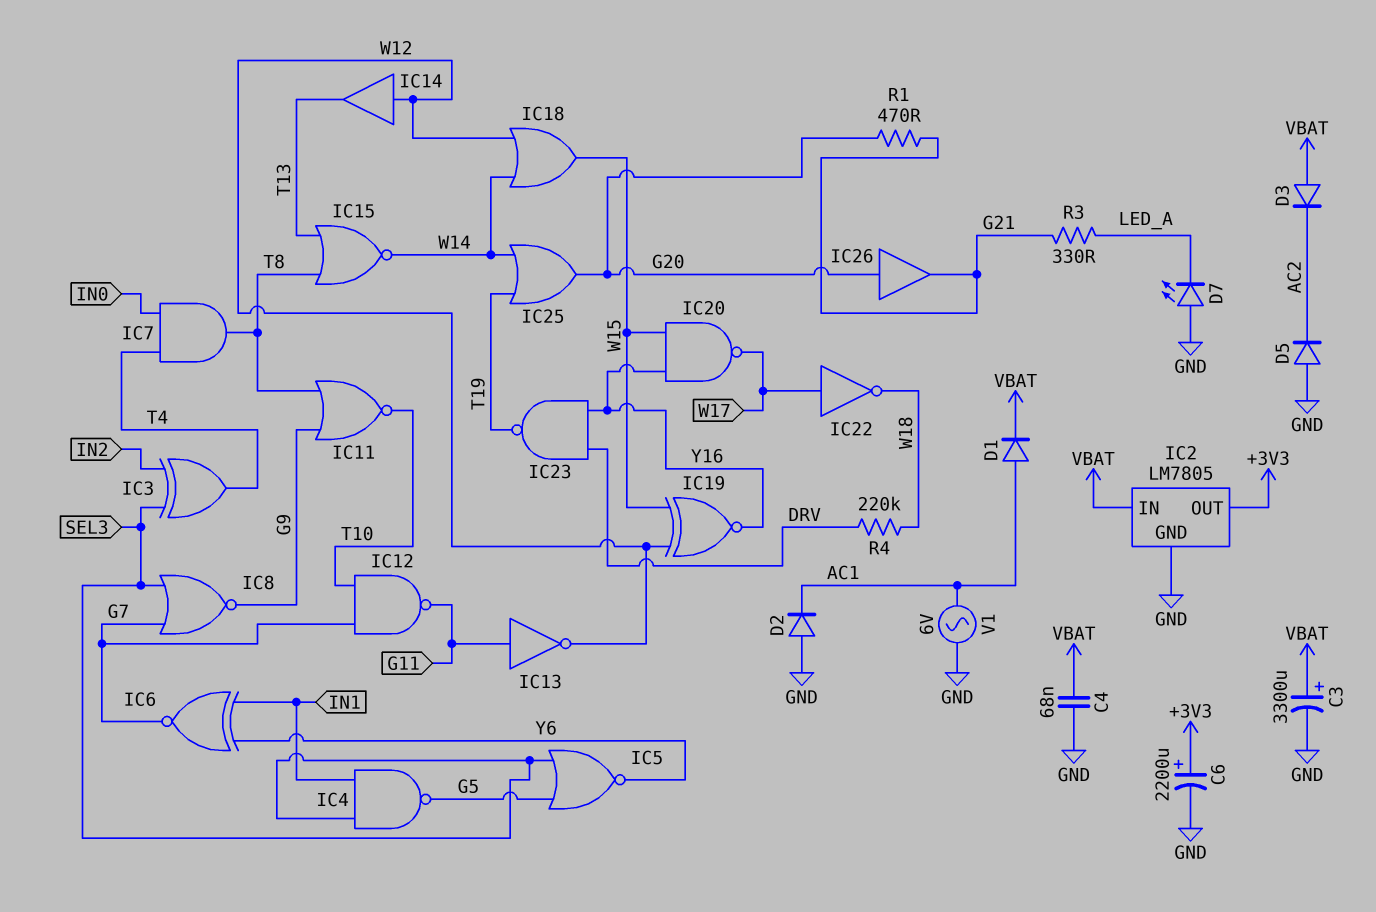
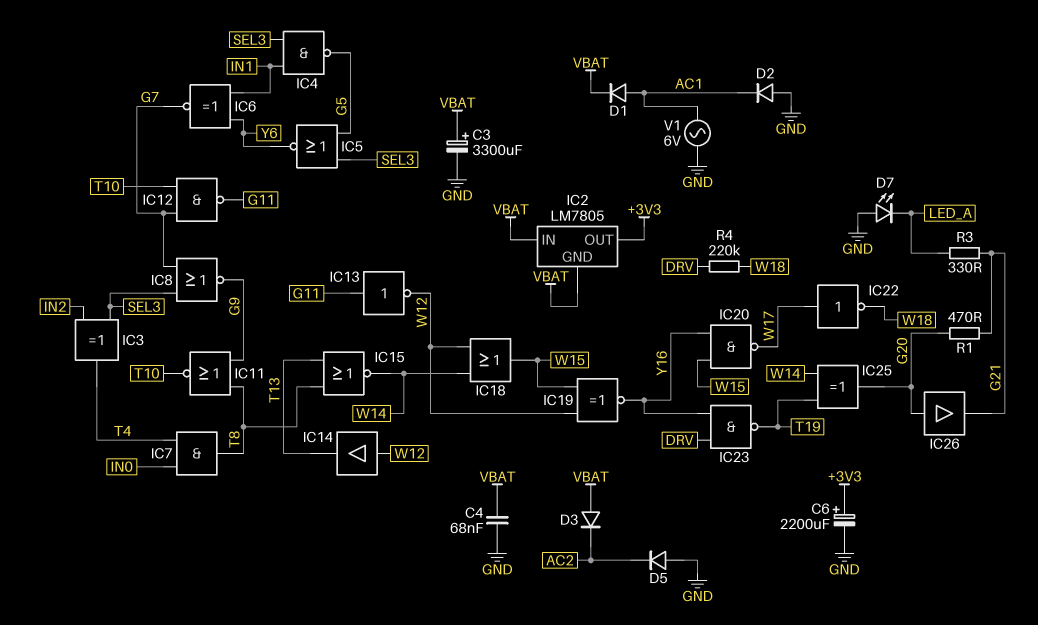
IC2 pin GND: GND -> VBAT
IC25: OR (in T19, in W14, out G20) -> XOR (in T19, in W14, out G20)

